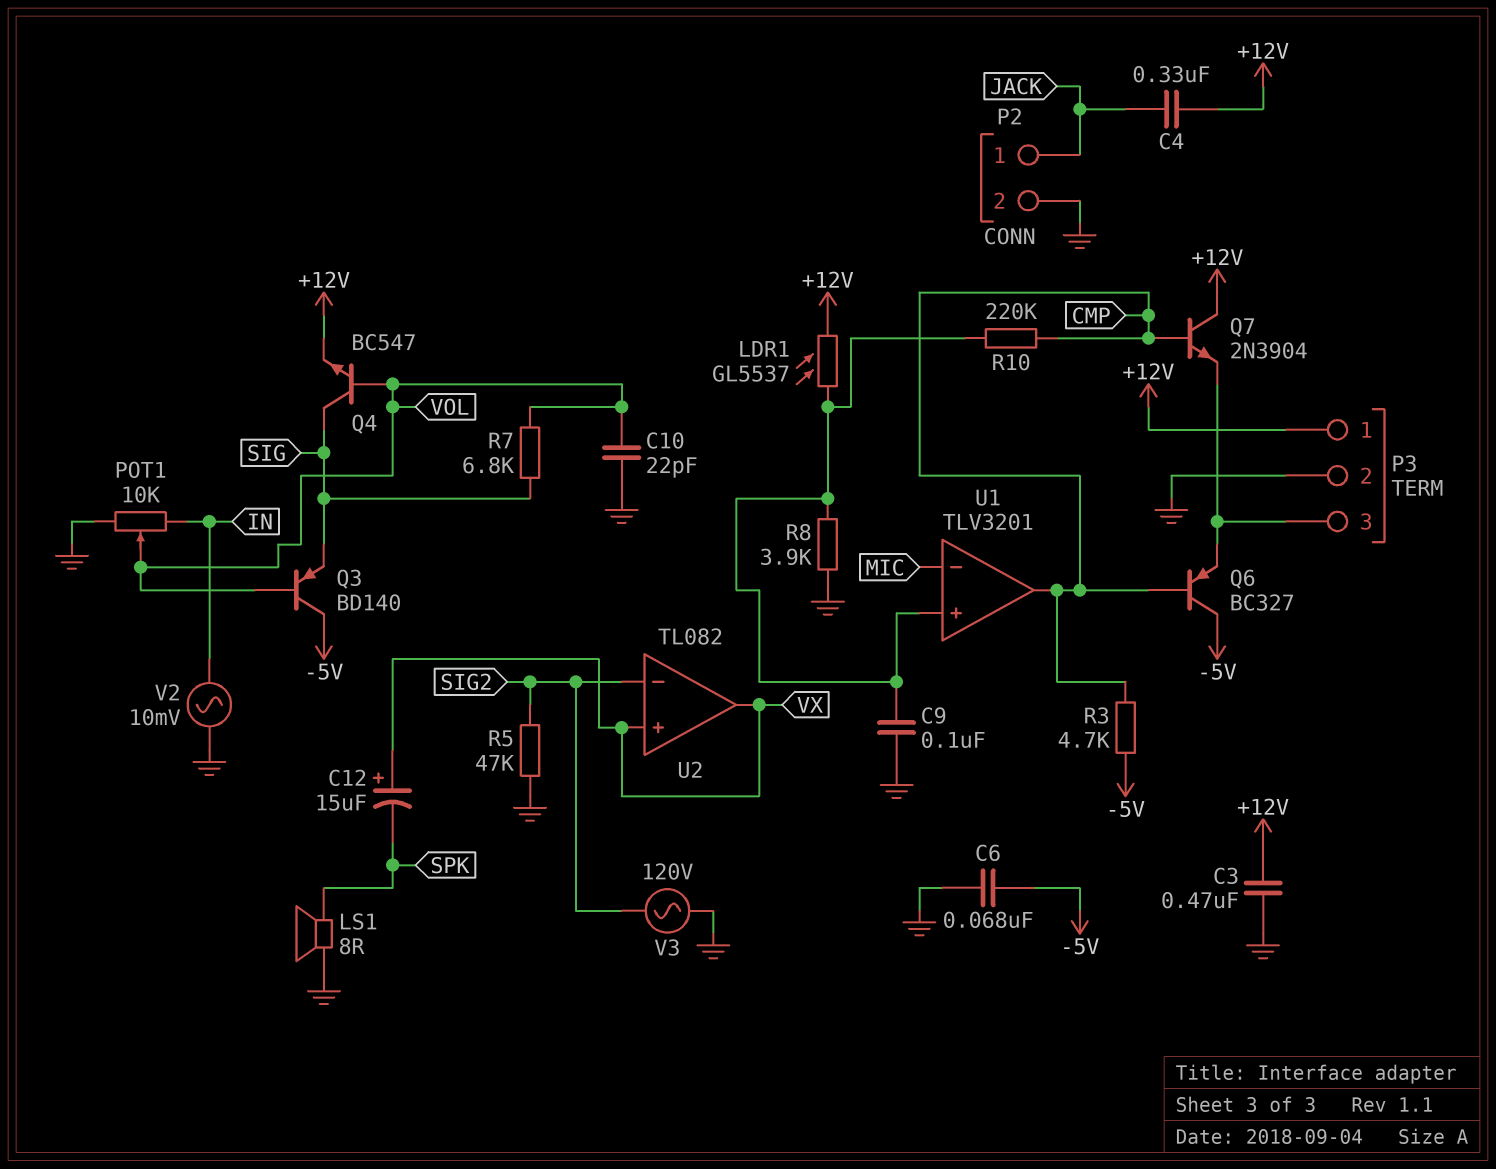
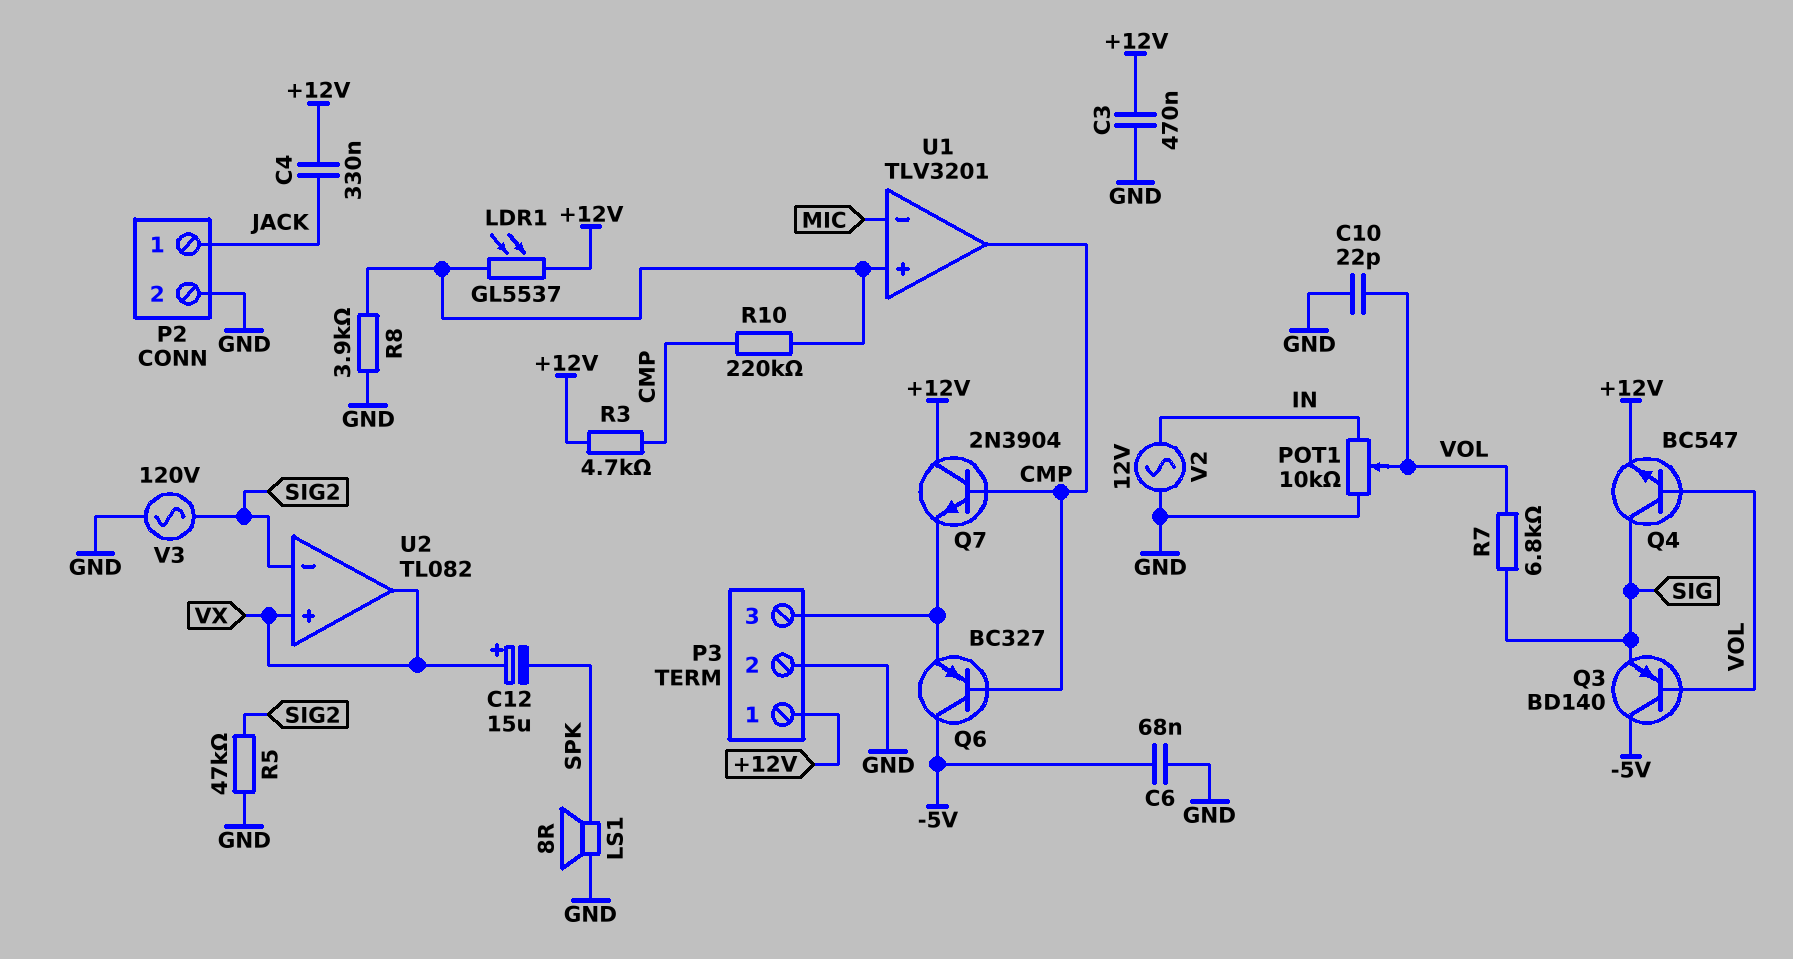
C9: 100nF (GND, U1/in+) -> none
R3: 4.7k (-5V, CMP) -> 4.7k (+12V, CMP)
V2: AC 10mV (GND, IN) -> AC 12V (GND, IN)

